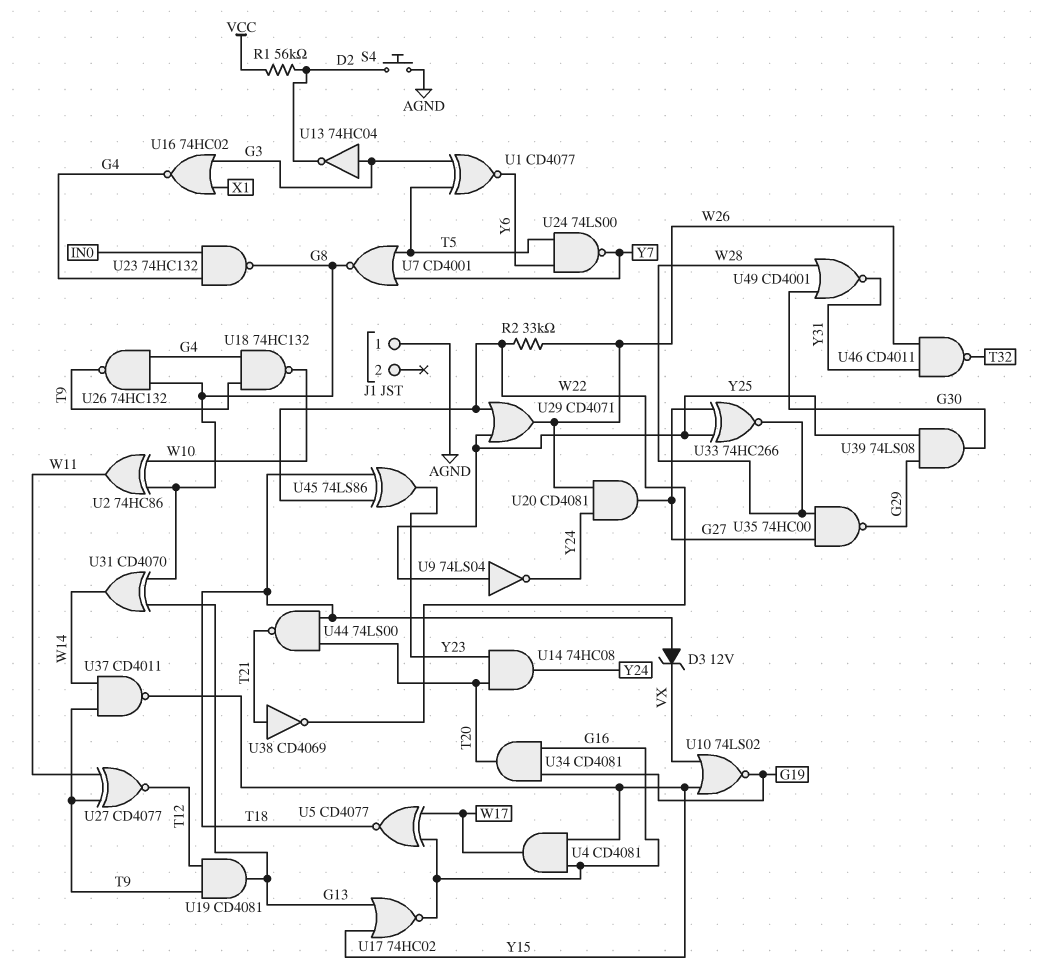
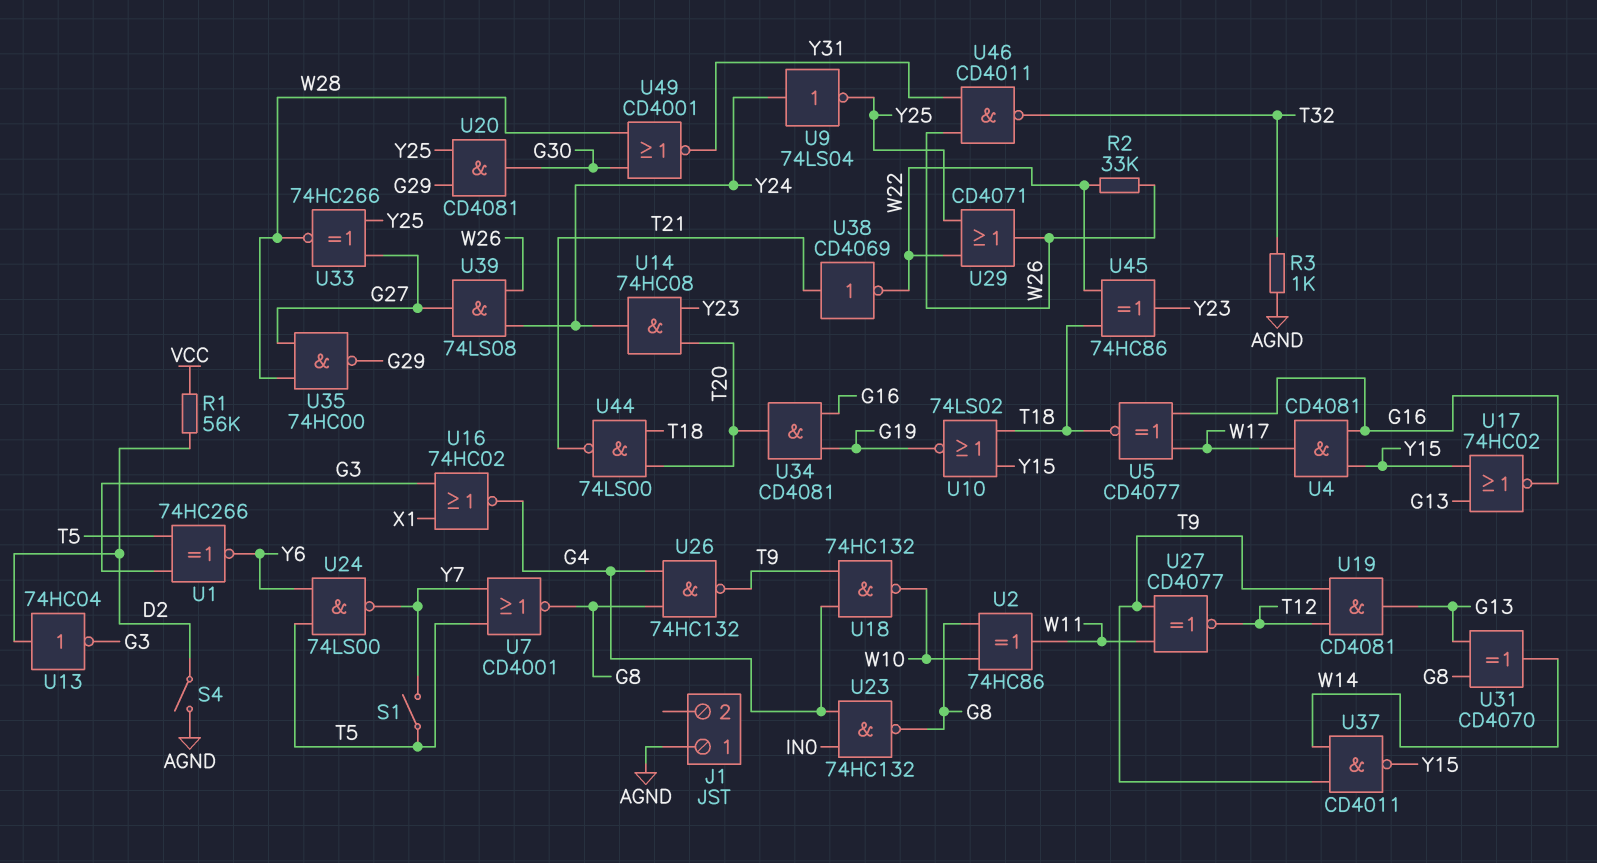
D3: zener 12V (A T18, K VX) -> none
R3: none -> 1k (AGND, T32)
S1: none -> switch (T5, Y7)
S4: button (AGND, D2) -> switch (AGND, D2)
U1: XNOR CD4077 (in G3, in T5, out Y6) -> XNOR 74HC266 (in G3, in T5, out Y6)
U9: NOT 74LS04 (in Y25, out Y24) -> NOT 74LS04 (in Y24, out Y25)
U10: NOR 74LS02 (in VX, in Y15, out G19) -> NOR 74LS02 (in T18, in Y15, out G19)
U13: NOT 74HC04 (in G3, out D2) -> NOT 74HC04 (in D2, out G3)
U20: AND CD4081 (in W26, in Y24, out G27) -> AND CD4081 (in G29, in Y25, out G30)
U39: AND 74LS08 (in G29, in Y25, out G30) -> AND 74LS08 (in W26, in Y24, out G27)
U45: XOR 74LS86 (in T18, in W22, out Y23) -> XOR 74HC86 (in T18, in W22, out Y23)

